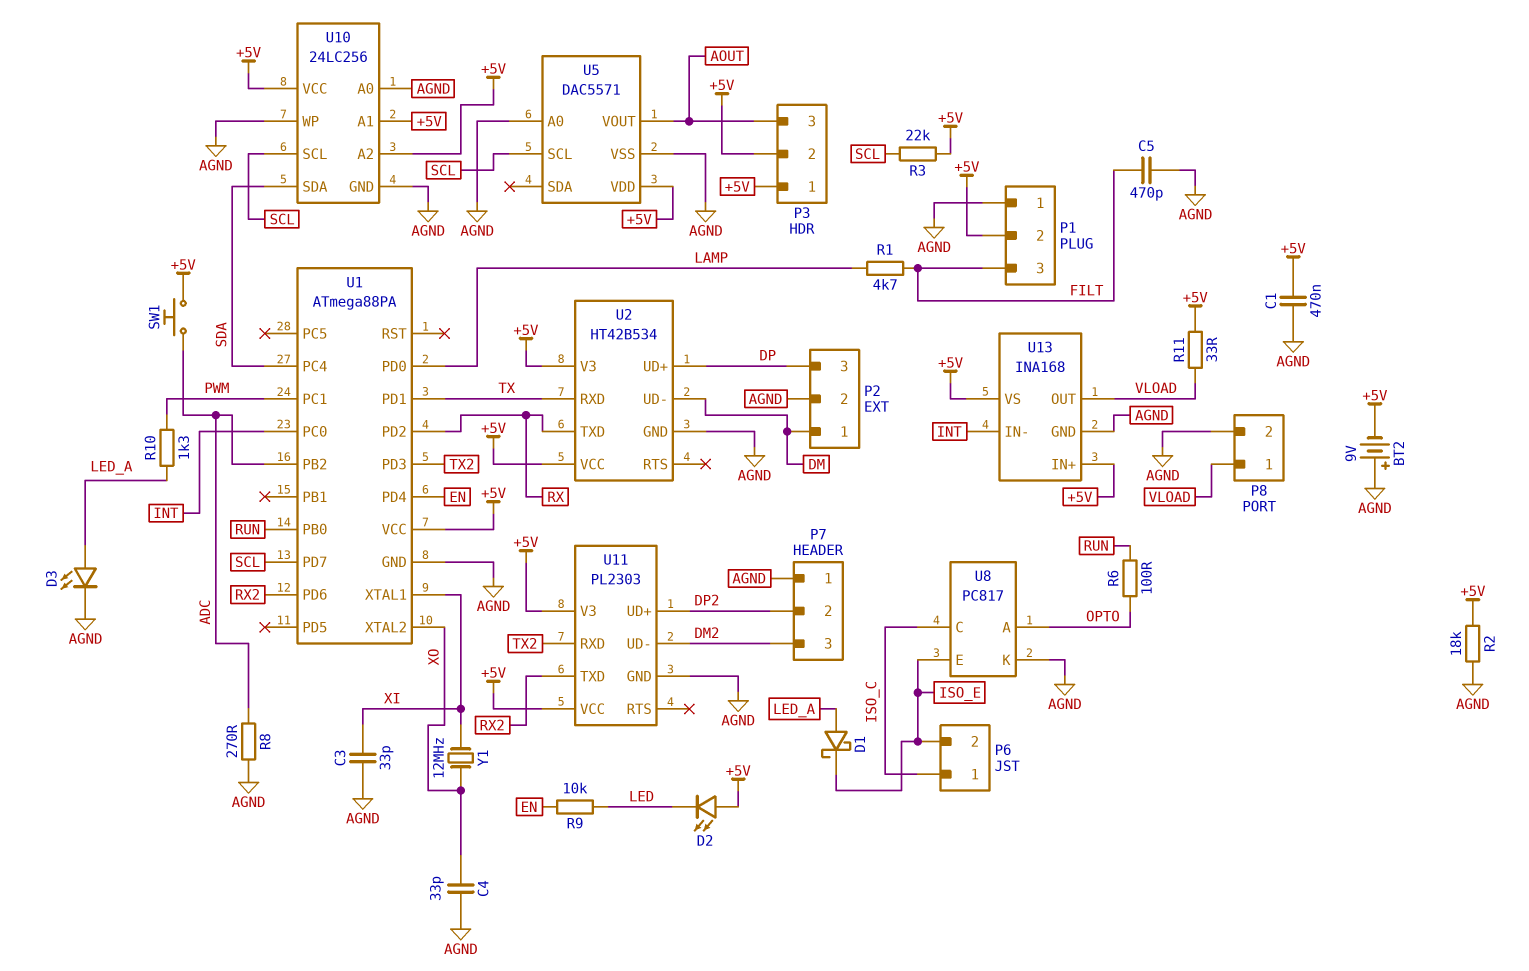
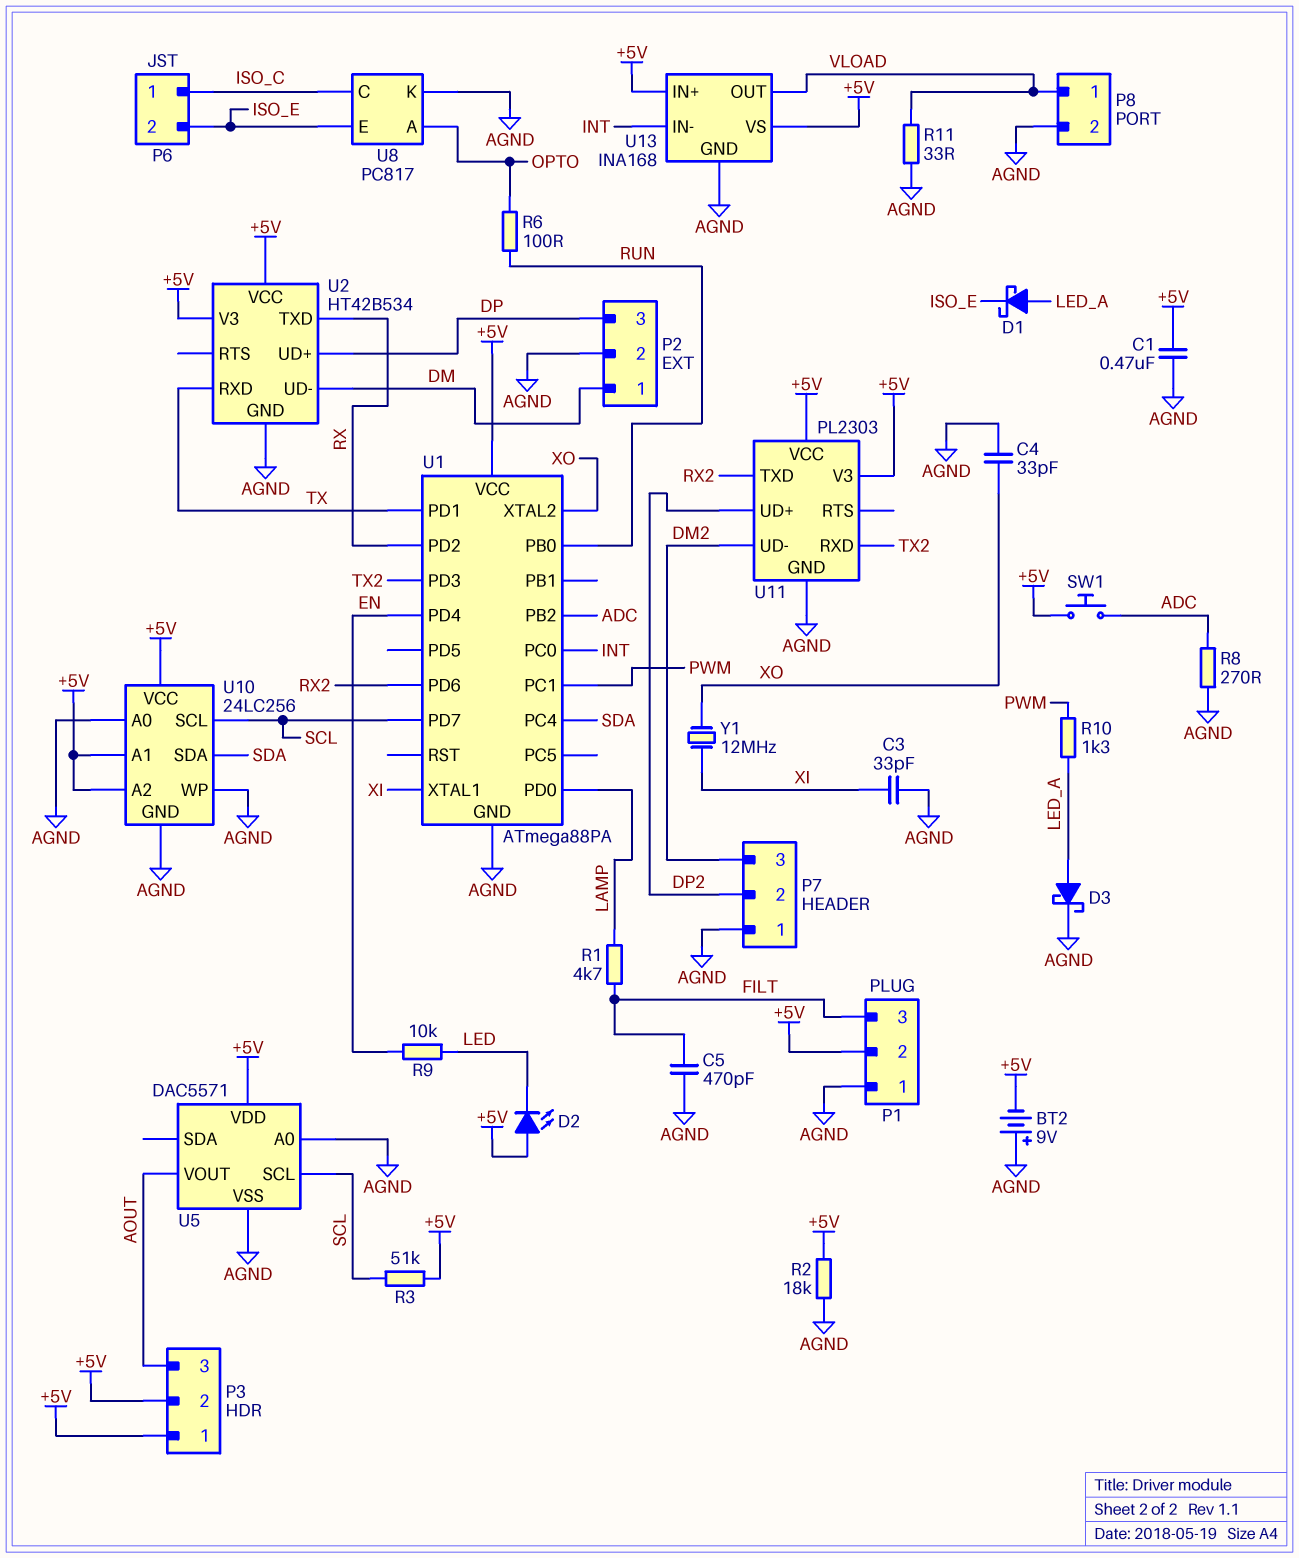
D3: LED (A LED_A, K AGND) -> schottky (A LED_A, K AGND)
R3: 22k (+5V, SCL) -> 51k (+5V, SCL)
R11: 33 (+5V, VLOAD) -> 33 (AGND, VLOAD)

